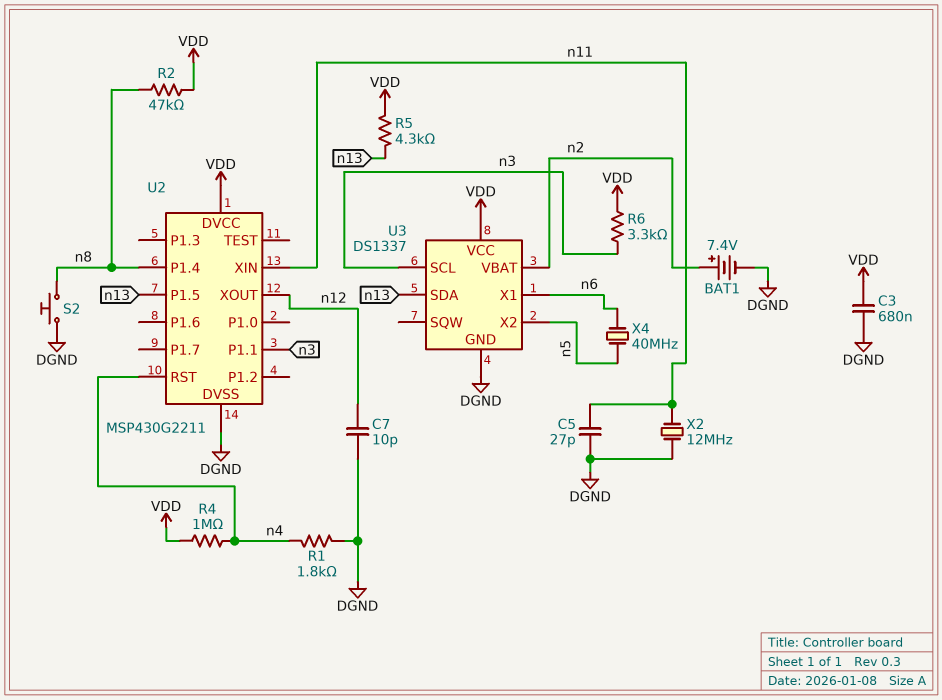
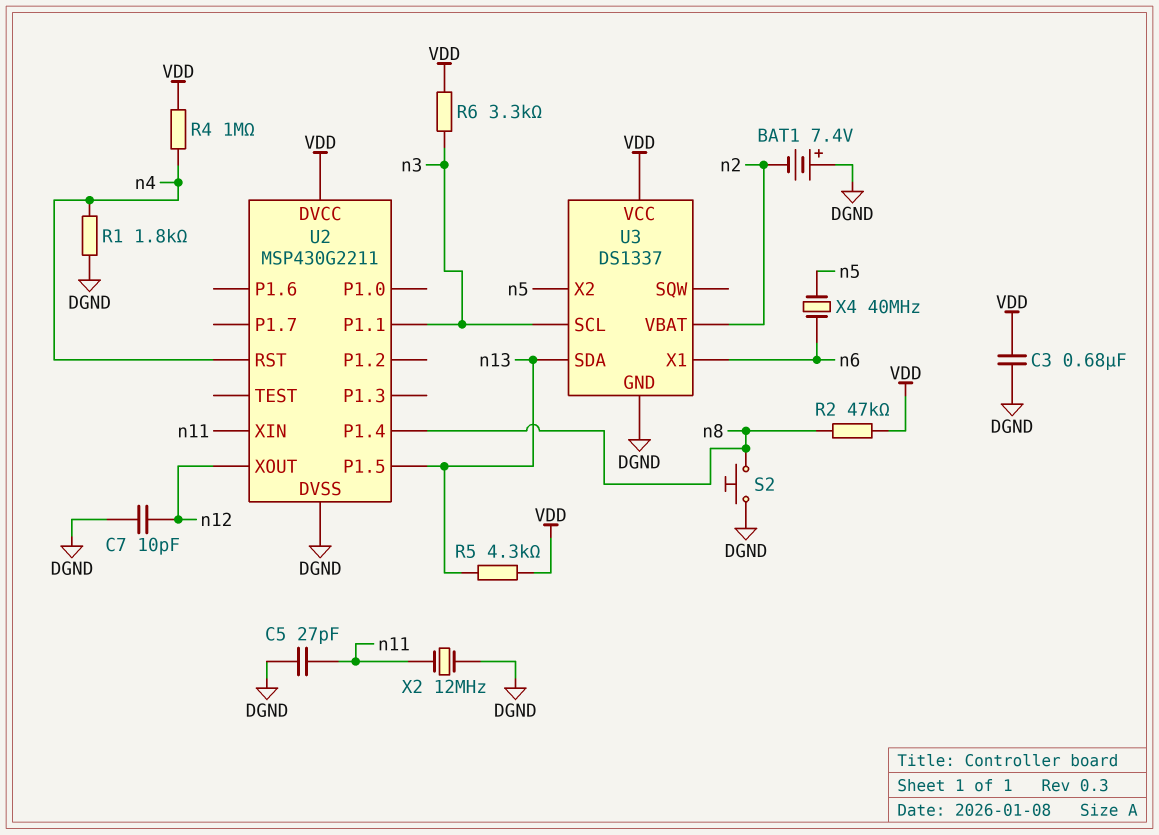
BAT1: 7.4V (plus n2, minus DGND) -> 7.4V (plus DGND, minus n2)

